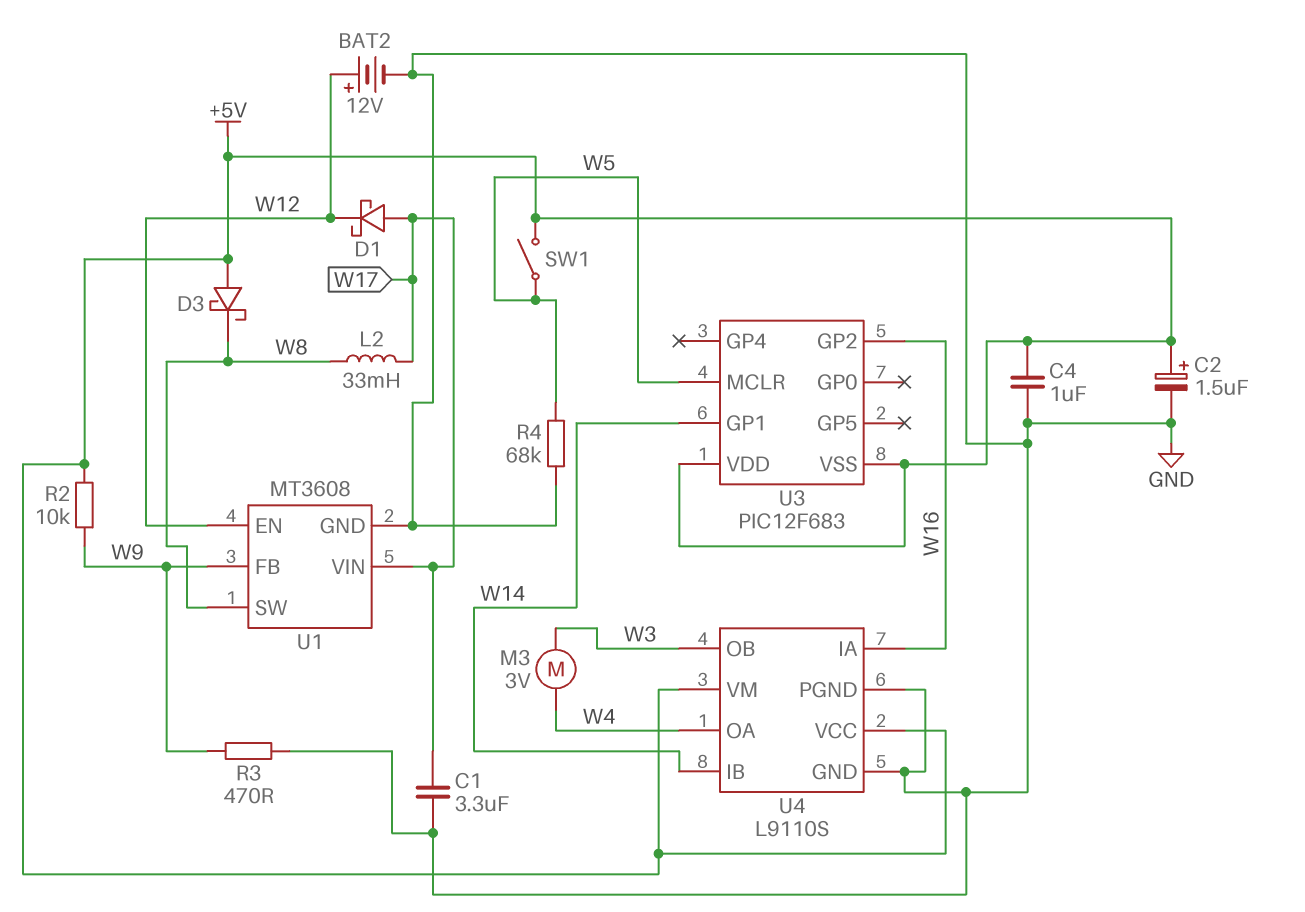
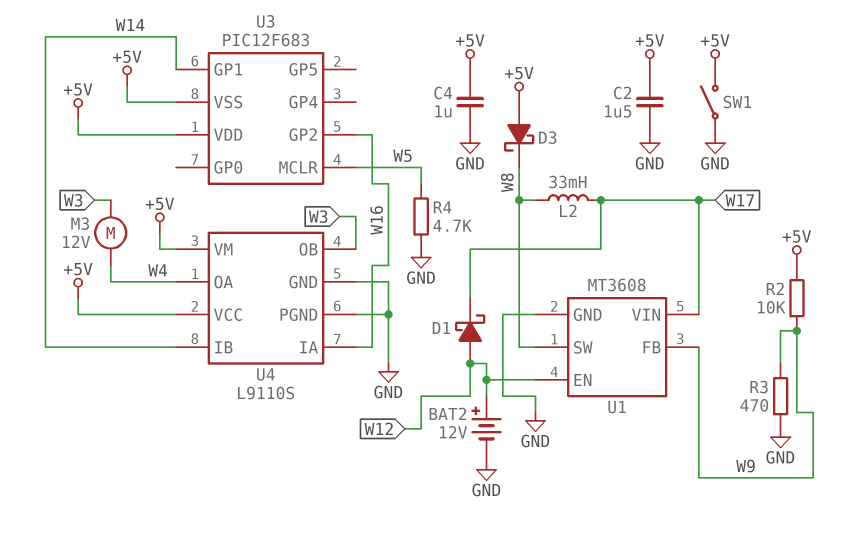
C1: 3.3uF (GND, W17) -> none
C2: 1.5uF (plus +5V, minus GND) -> 1.5uF (+5V, GND)
D1: schottky (A W17, K W12) -> schottky (A W12, K W17)
M3: motor 3V (W3, W4) -> motor 12V (W3, W4)
R4: 68k (GND, W5) -> 4.7k (GND, W5)
SW1: switch (+5V, W5) -> switch (+5V, GND)

